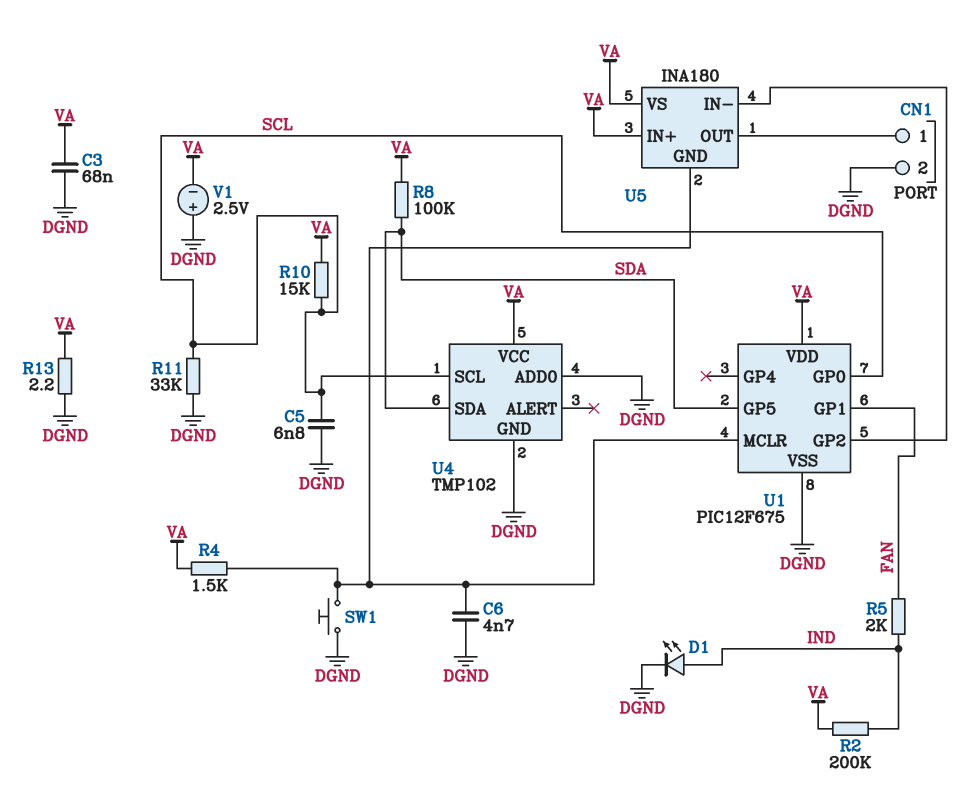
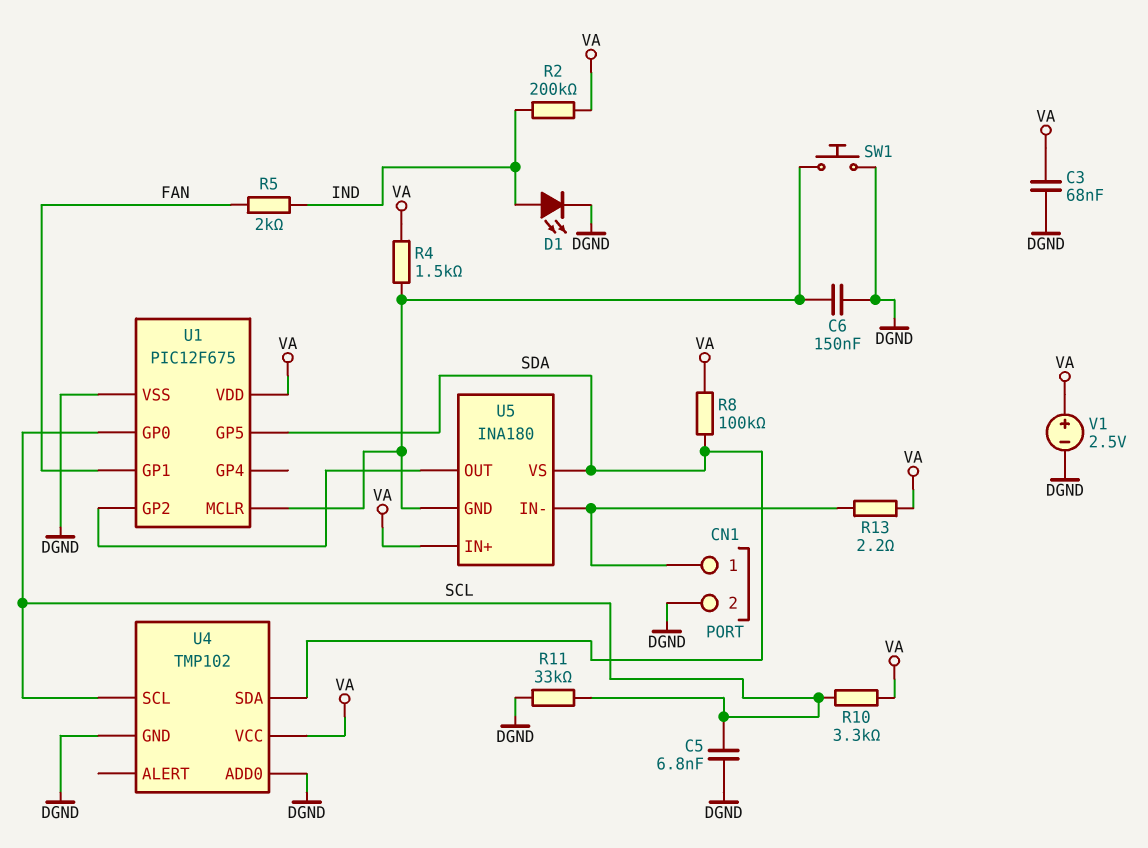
C6: 4.7nF (DGND, U1/MCLR) -> 150nF (DGND, U1/MCLR)
R10: 15k (SCL, VA) -> 3.3k (SCL, VA)
R13: 2.2 (DGND, VA) -> 2.2 (CN1/1, VA)
U5 pin IN-: U1/GP2 -> CN1/1
U5 pin OUT: CN1/1 -> U1/GP2
U5 pin VS: VA -> SDA
V1: 2.5V (plus DGND, minus VA) -> 2.5V (plus VA, minus DGND)

